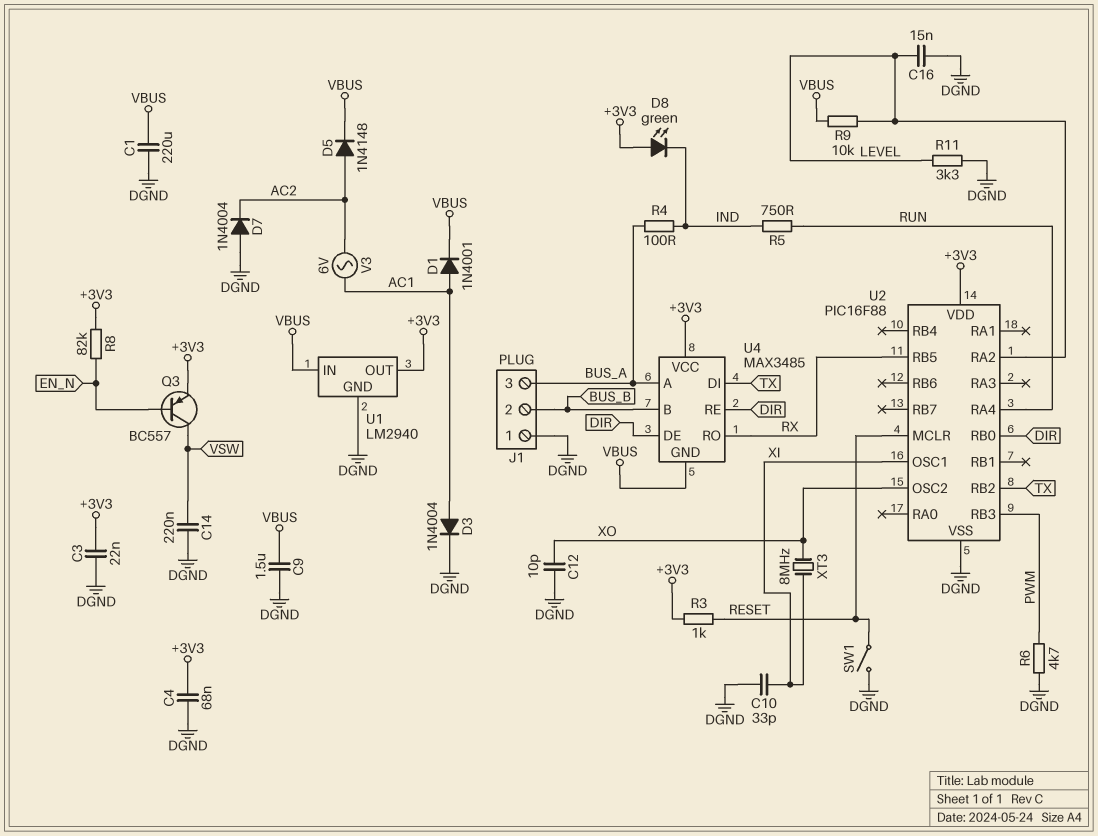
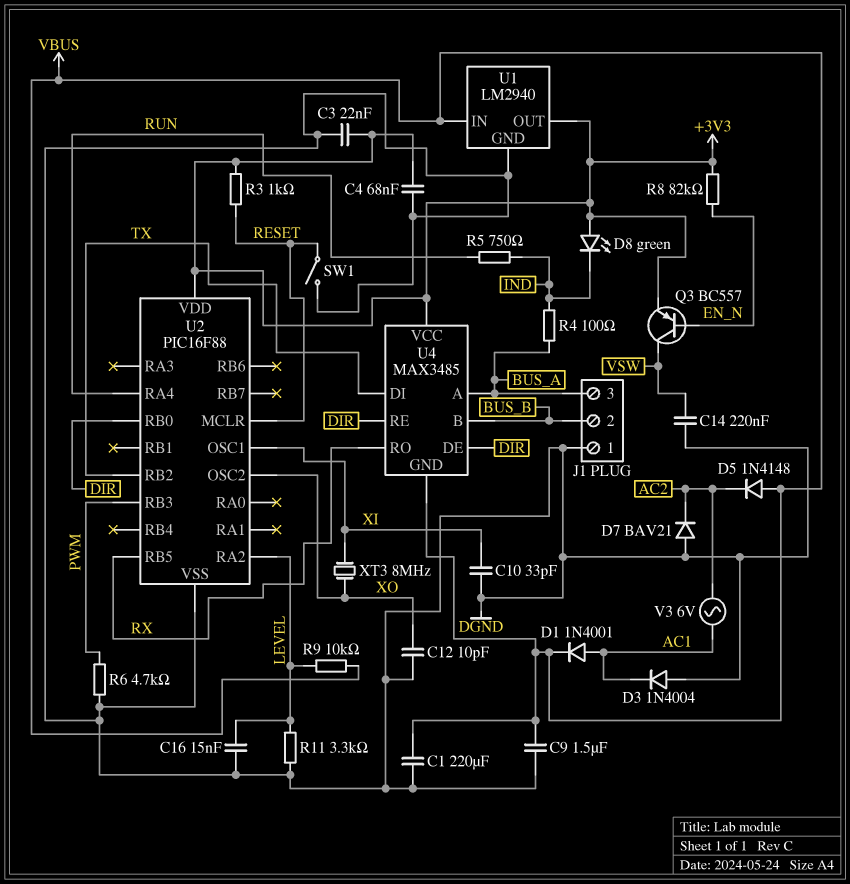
D3: diode 1N4004 (A AC1, K DGND) -> diode 1N4004 (A DGND, K AC1)
D5: diode 1N4148 (A AC2, K VBUS) -> diode 1N4148 (A VBUS, K AC2)
D7: diode 1N4004 (A DGND, K AC2) -> diode BAV21 (A DGND, K AC2)

